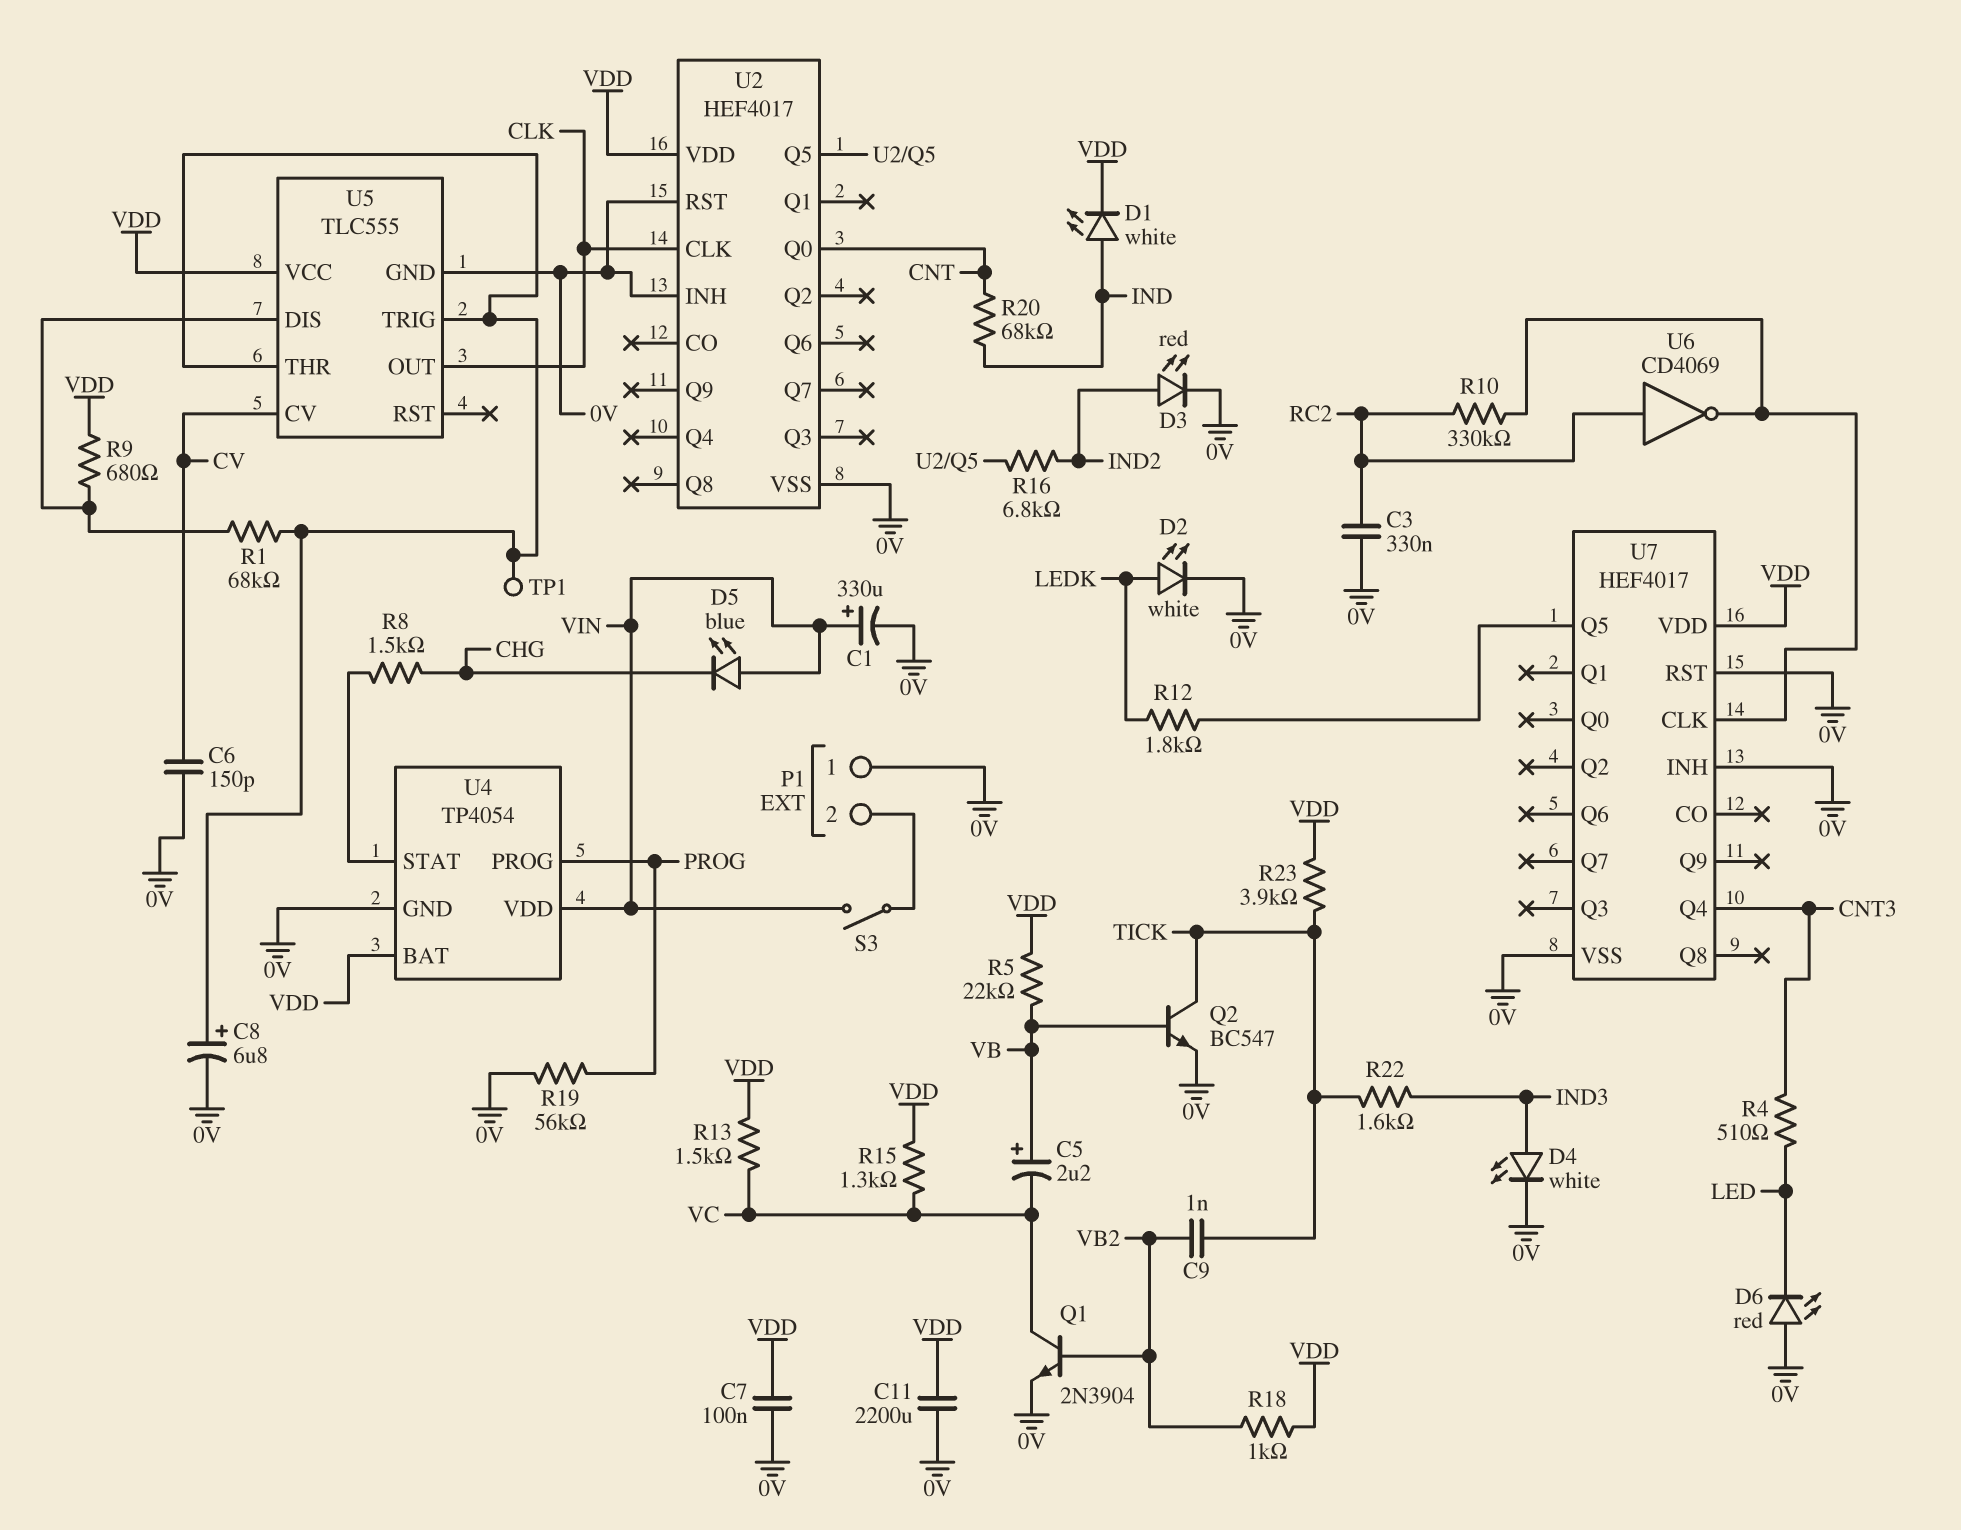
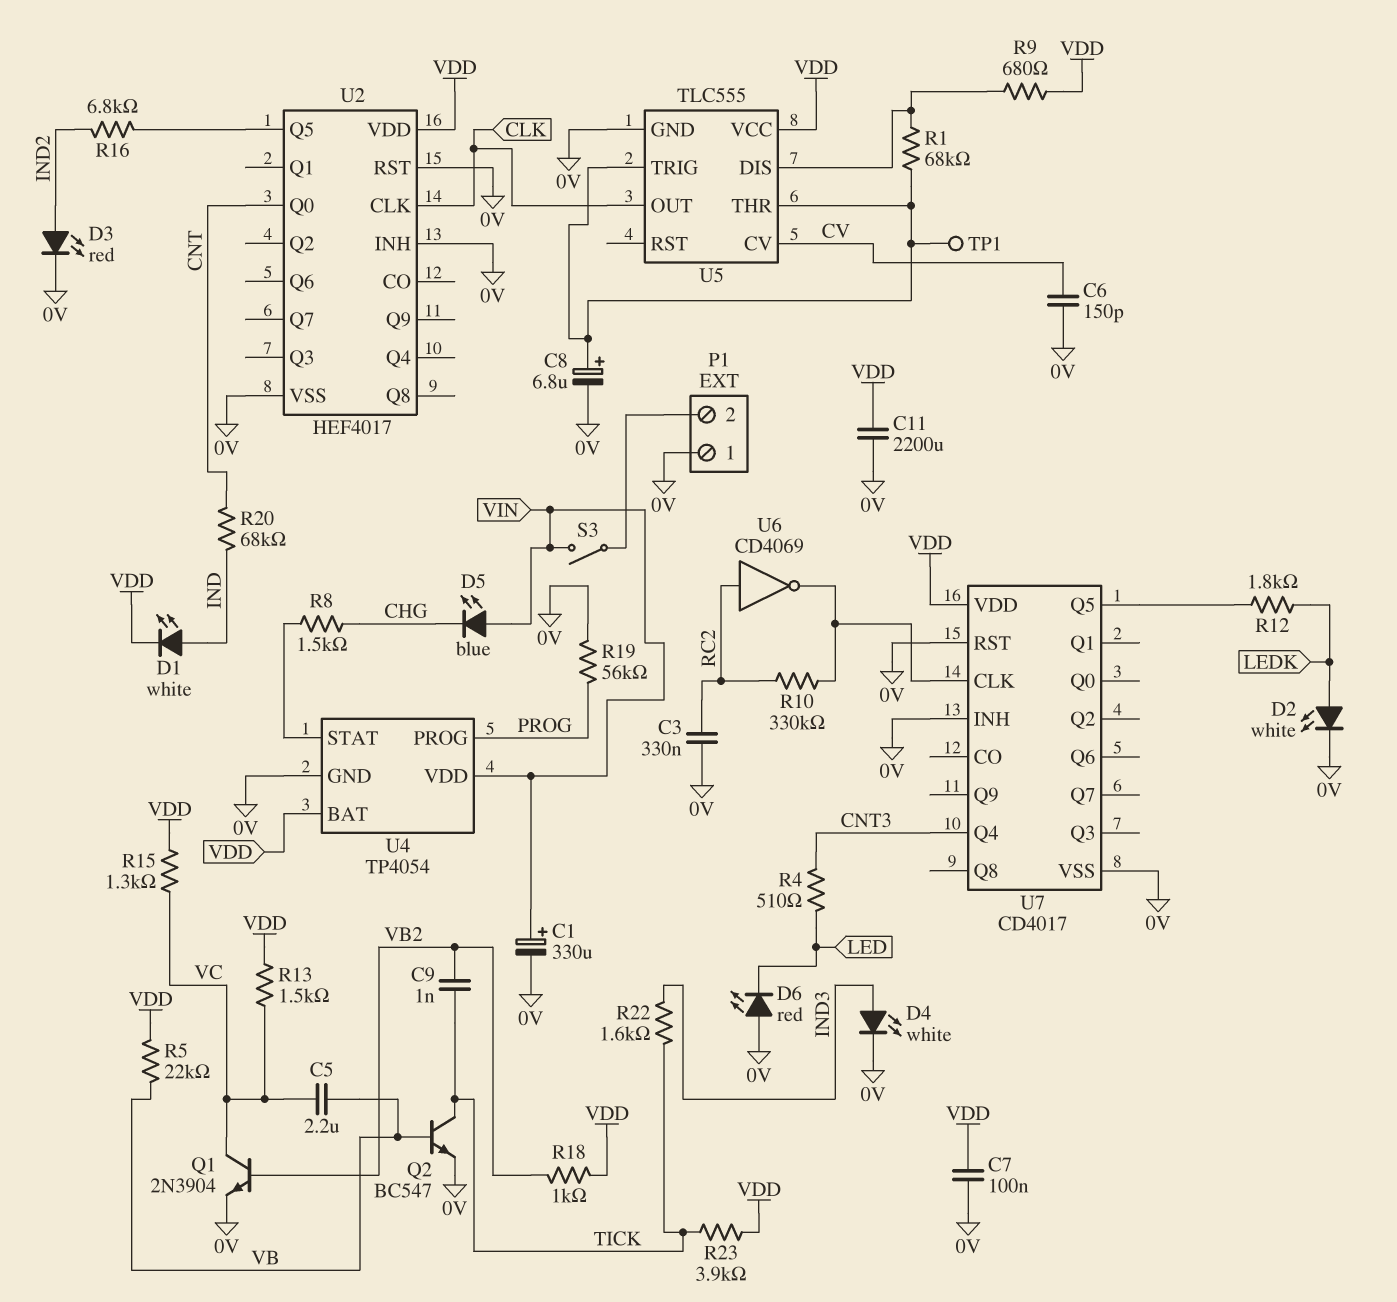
C5: 2.2uF (plus VB, minus VC) -> 2.2uF (VB, VC)
U7: HEF4017 -> CD4017

